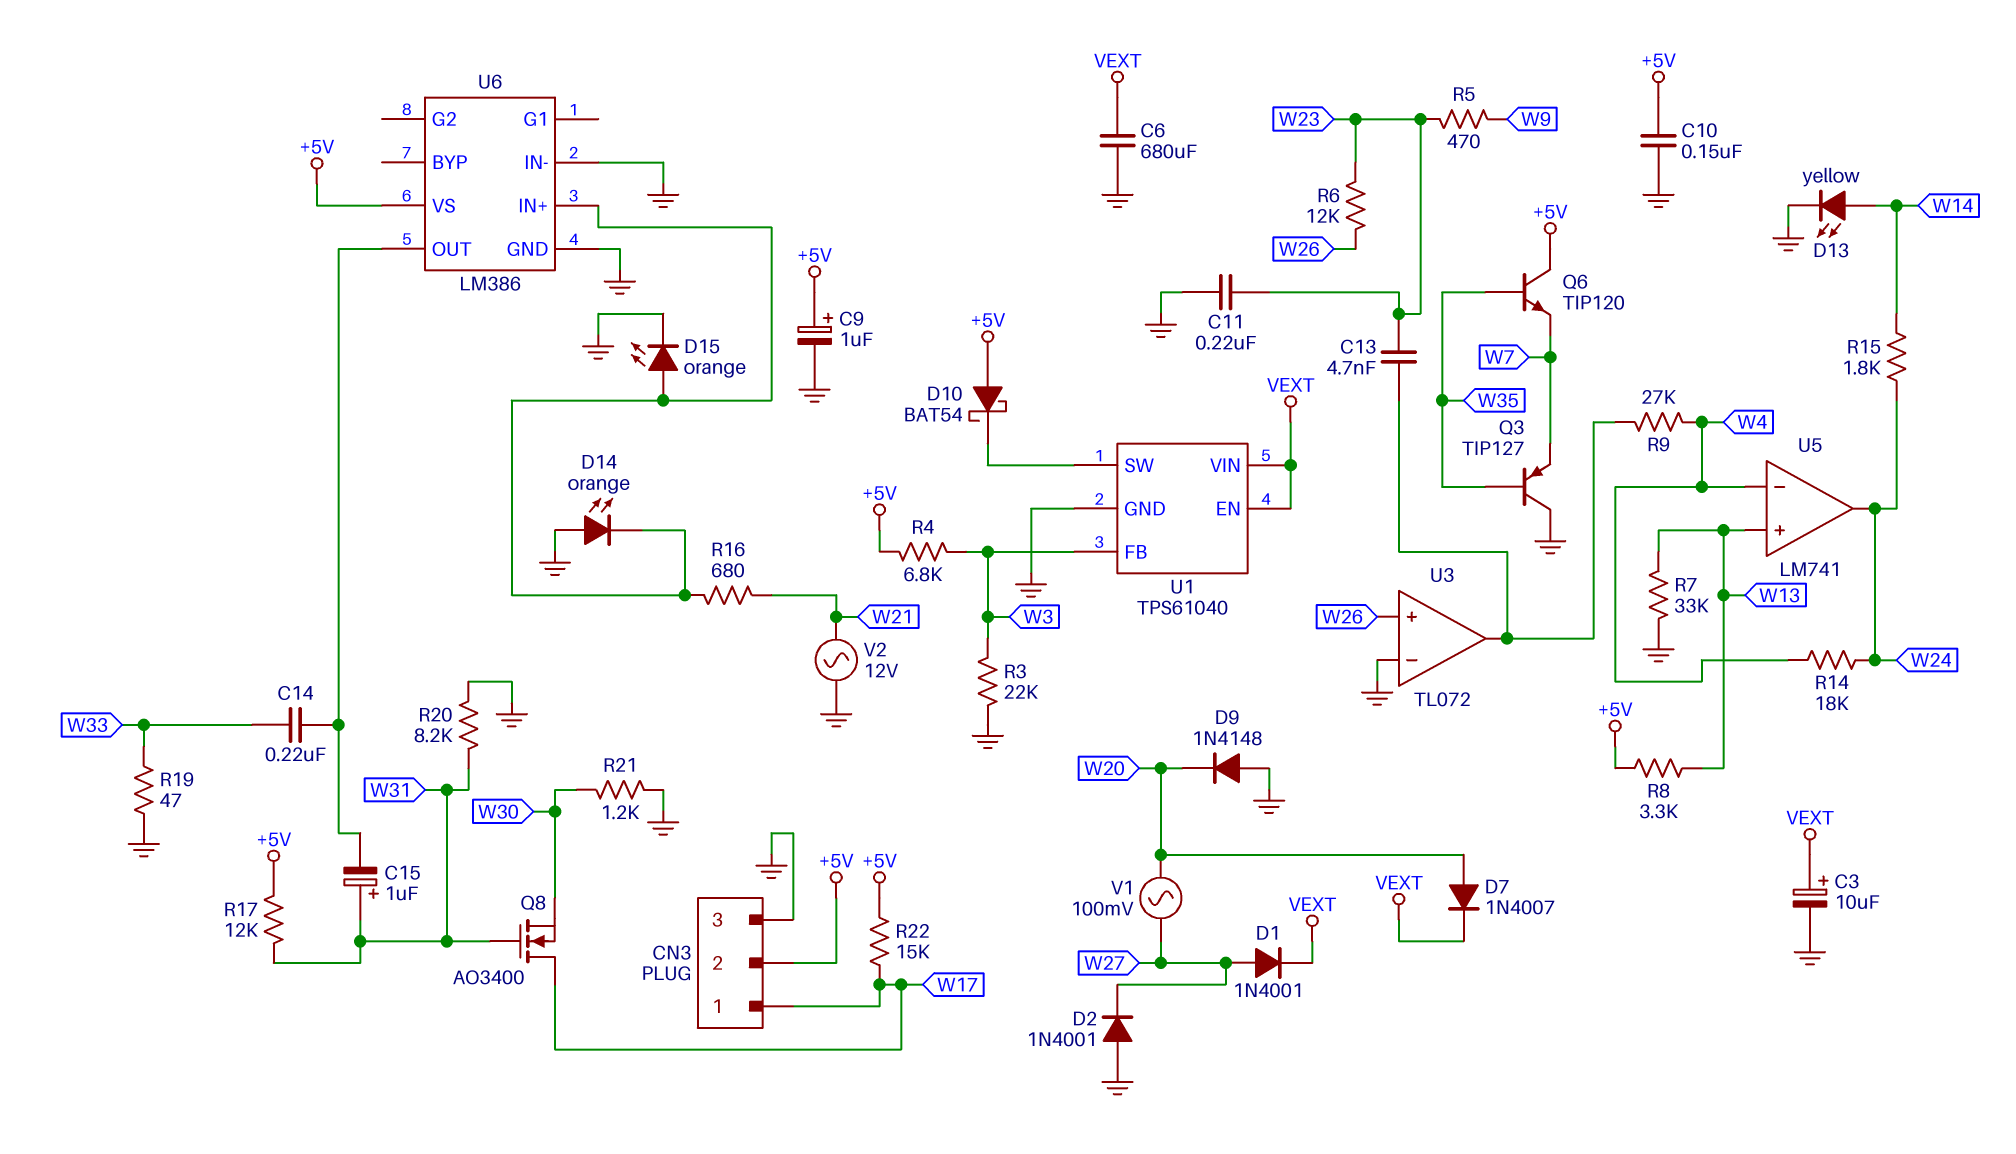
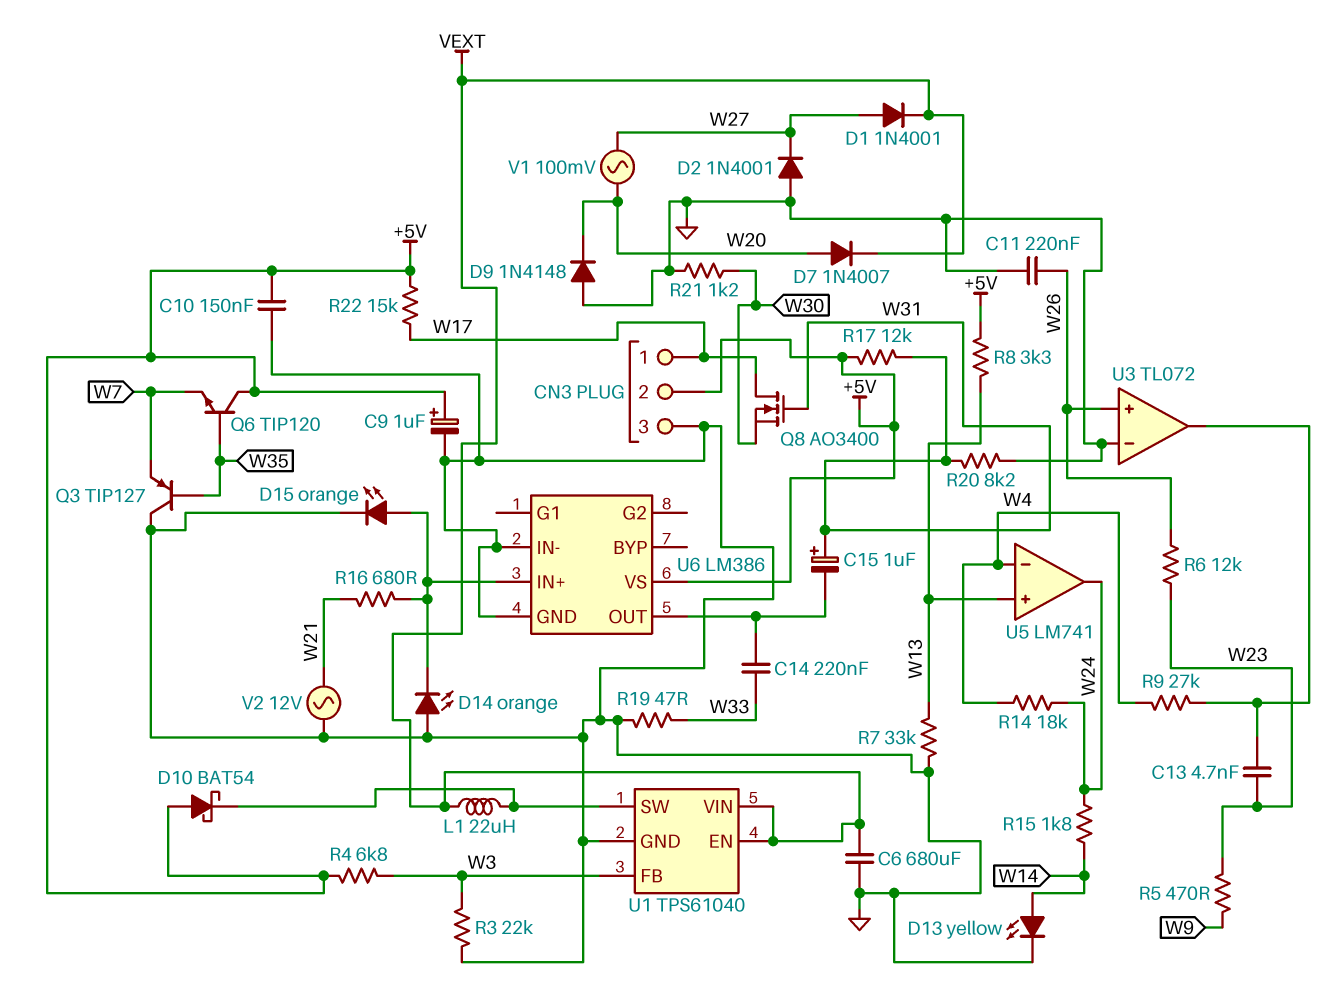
C3: 10uF (plus VEXT, minus GND) -> none
C11: 220nF (GND, W23) -> 220nF (GND, W26)
L1: none -> 22uH (U1/SW, VEXT)

